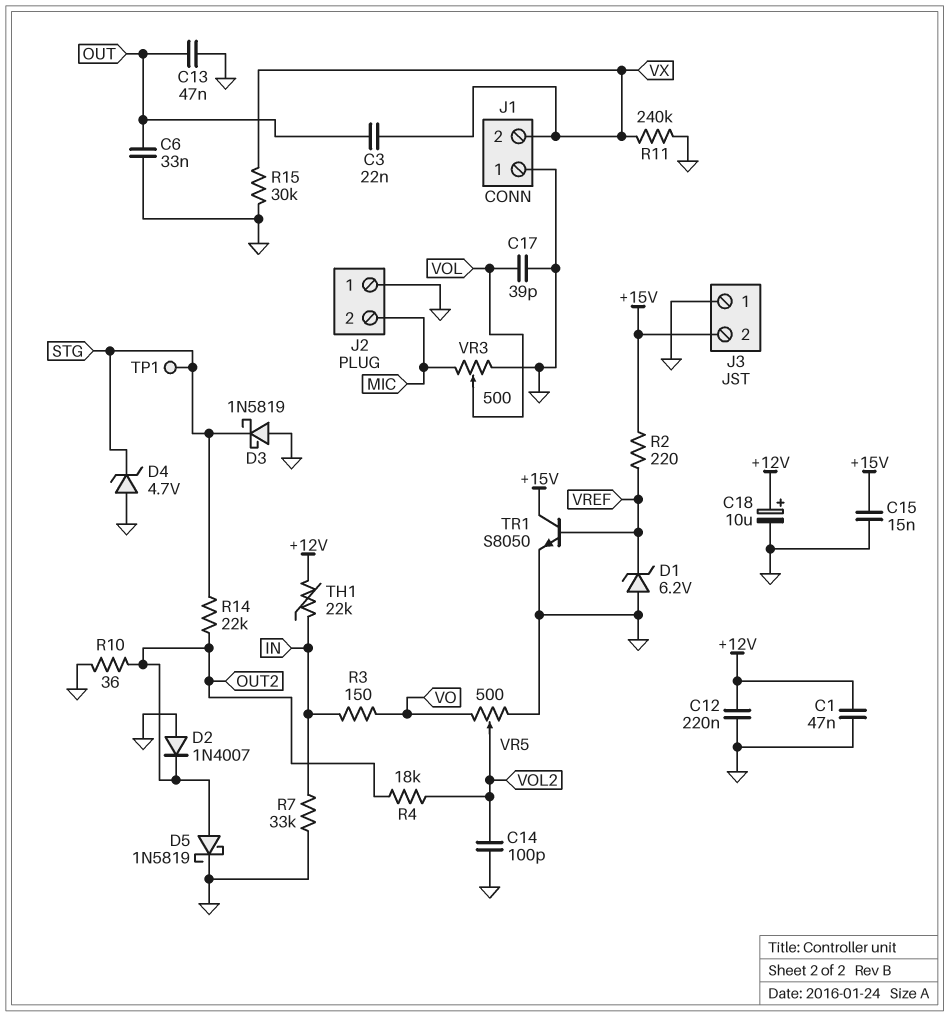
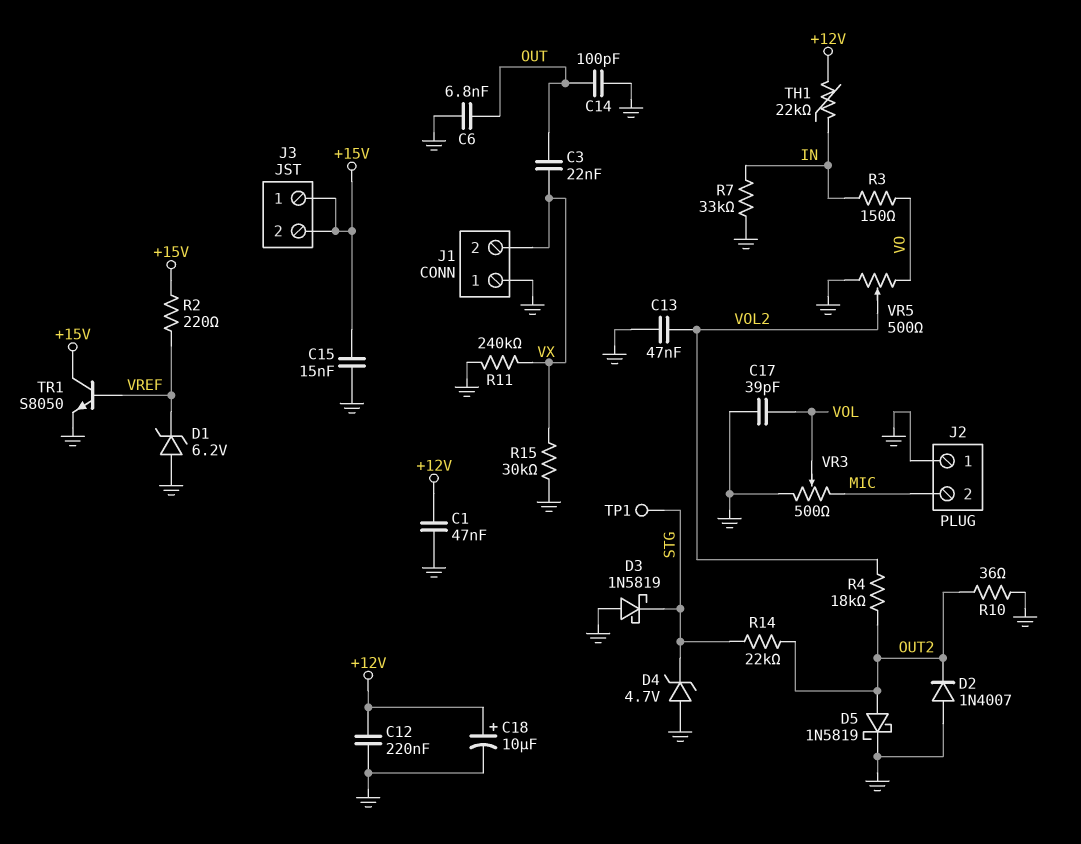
C6: 33nF (GND, OUT) -> 6.8nF (GND, OUT)
C13: 47nF (GND, OUT) -> 47nF (GND, VOL2)
C14: 100pF (GND, VOL2) -> 100pF (GND, OUT)
J3 pin 1: GND -> +15V

